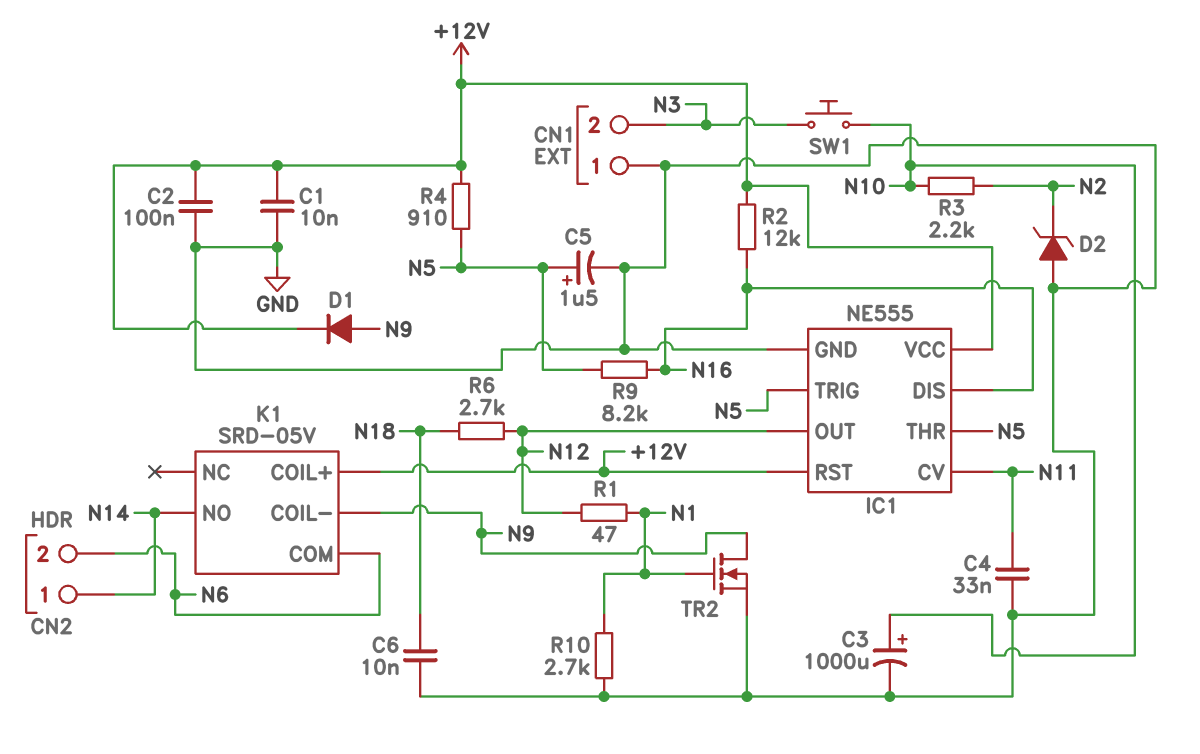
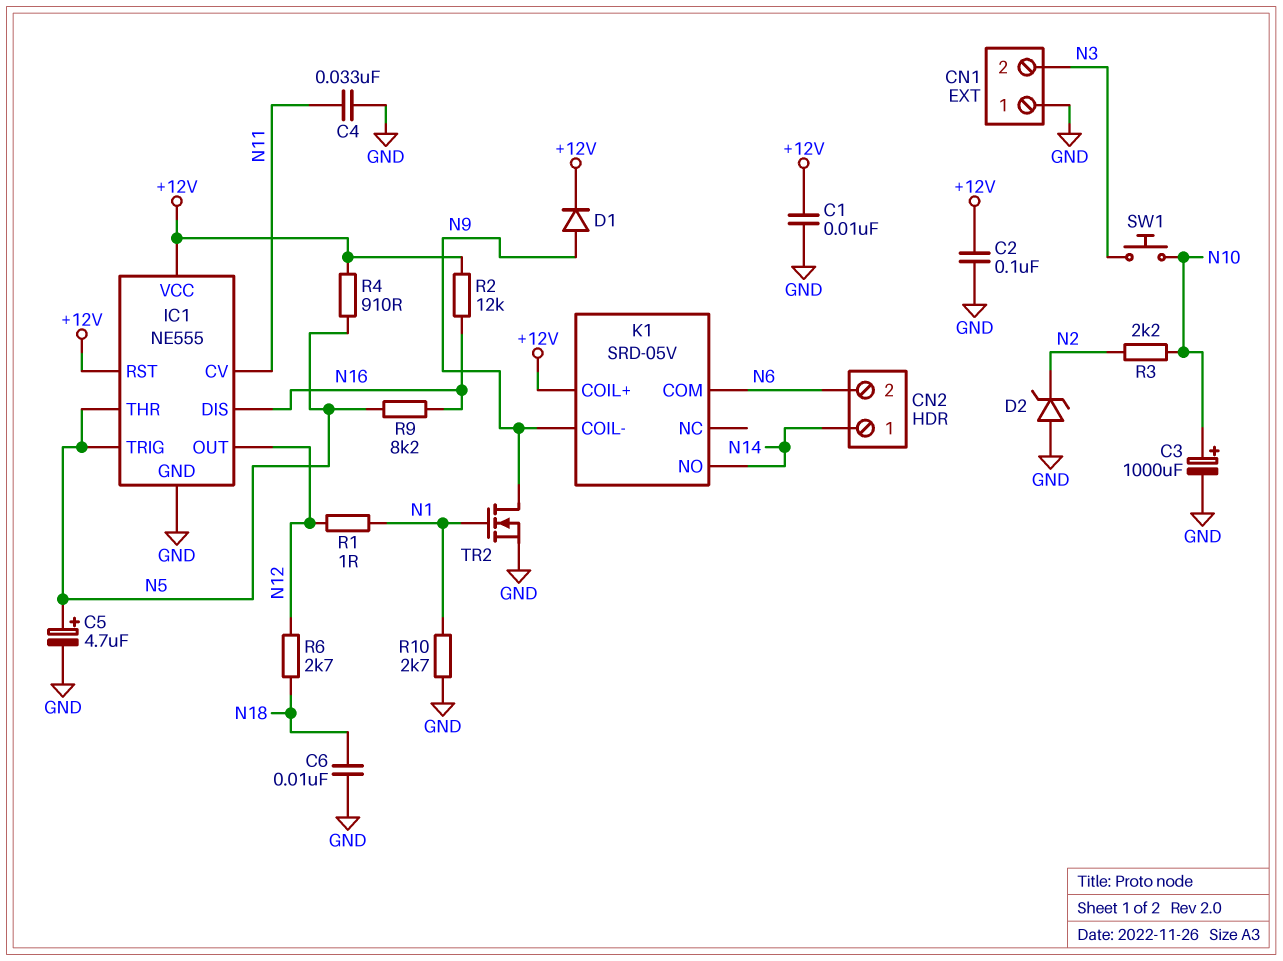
C5: 1.5uF (plus N5, minus GND) -> 4.7uF (plus N5, minus GND)
R1: 47 (N1, N12) -> 1 (N1, N12)

